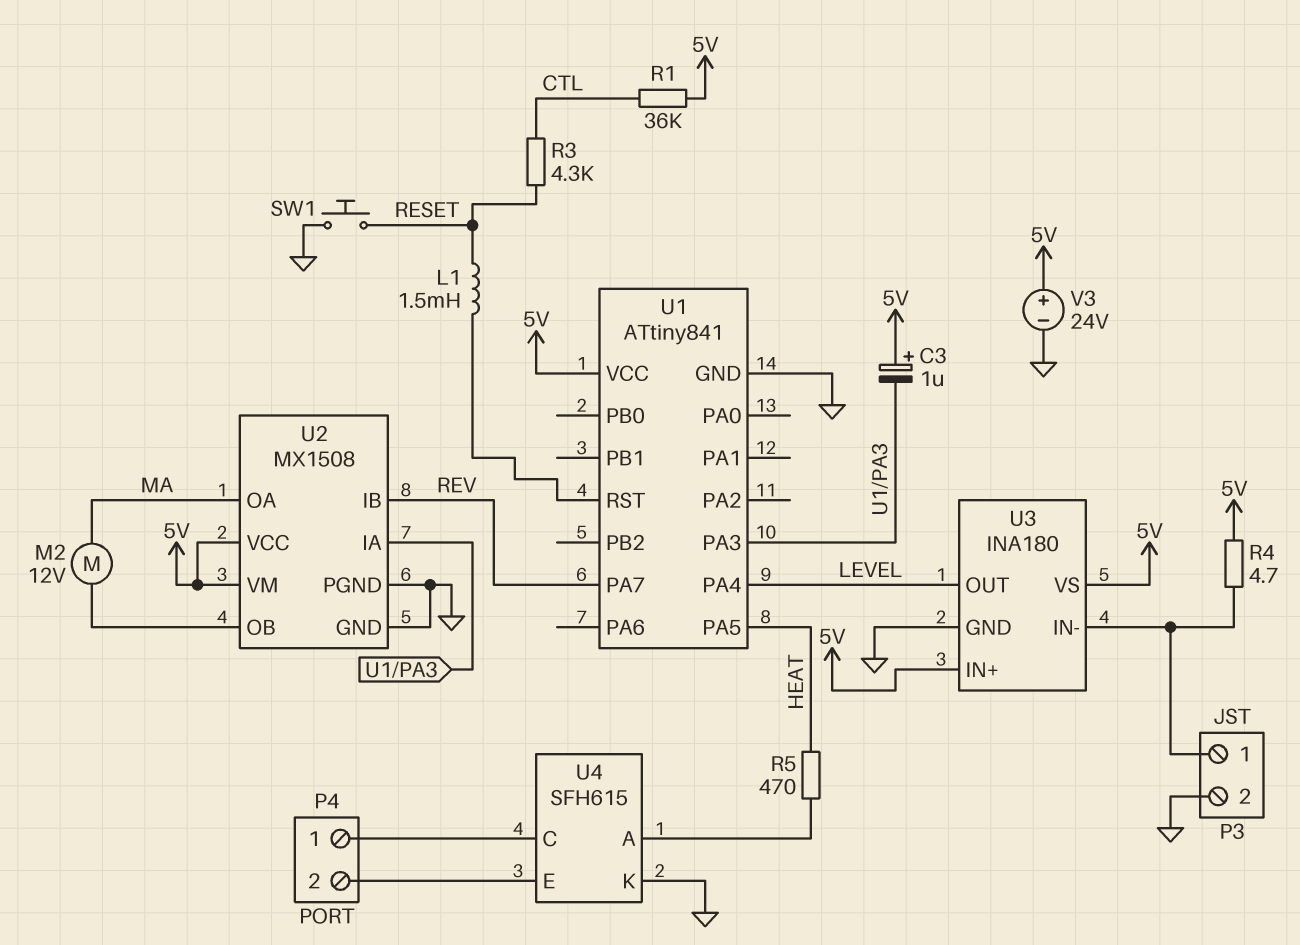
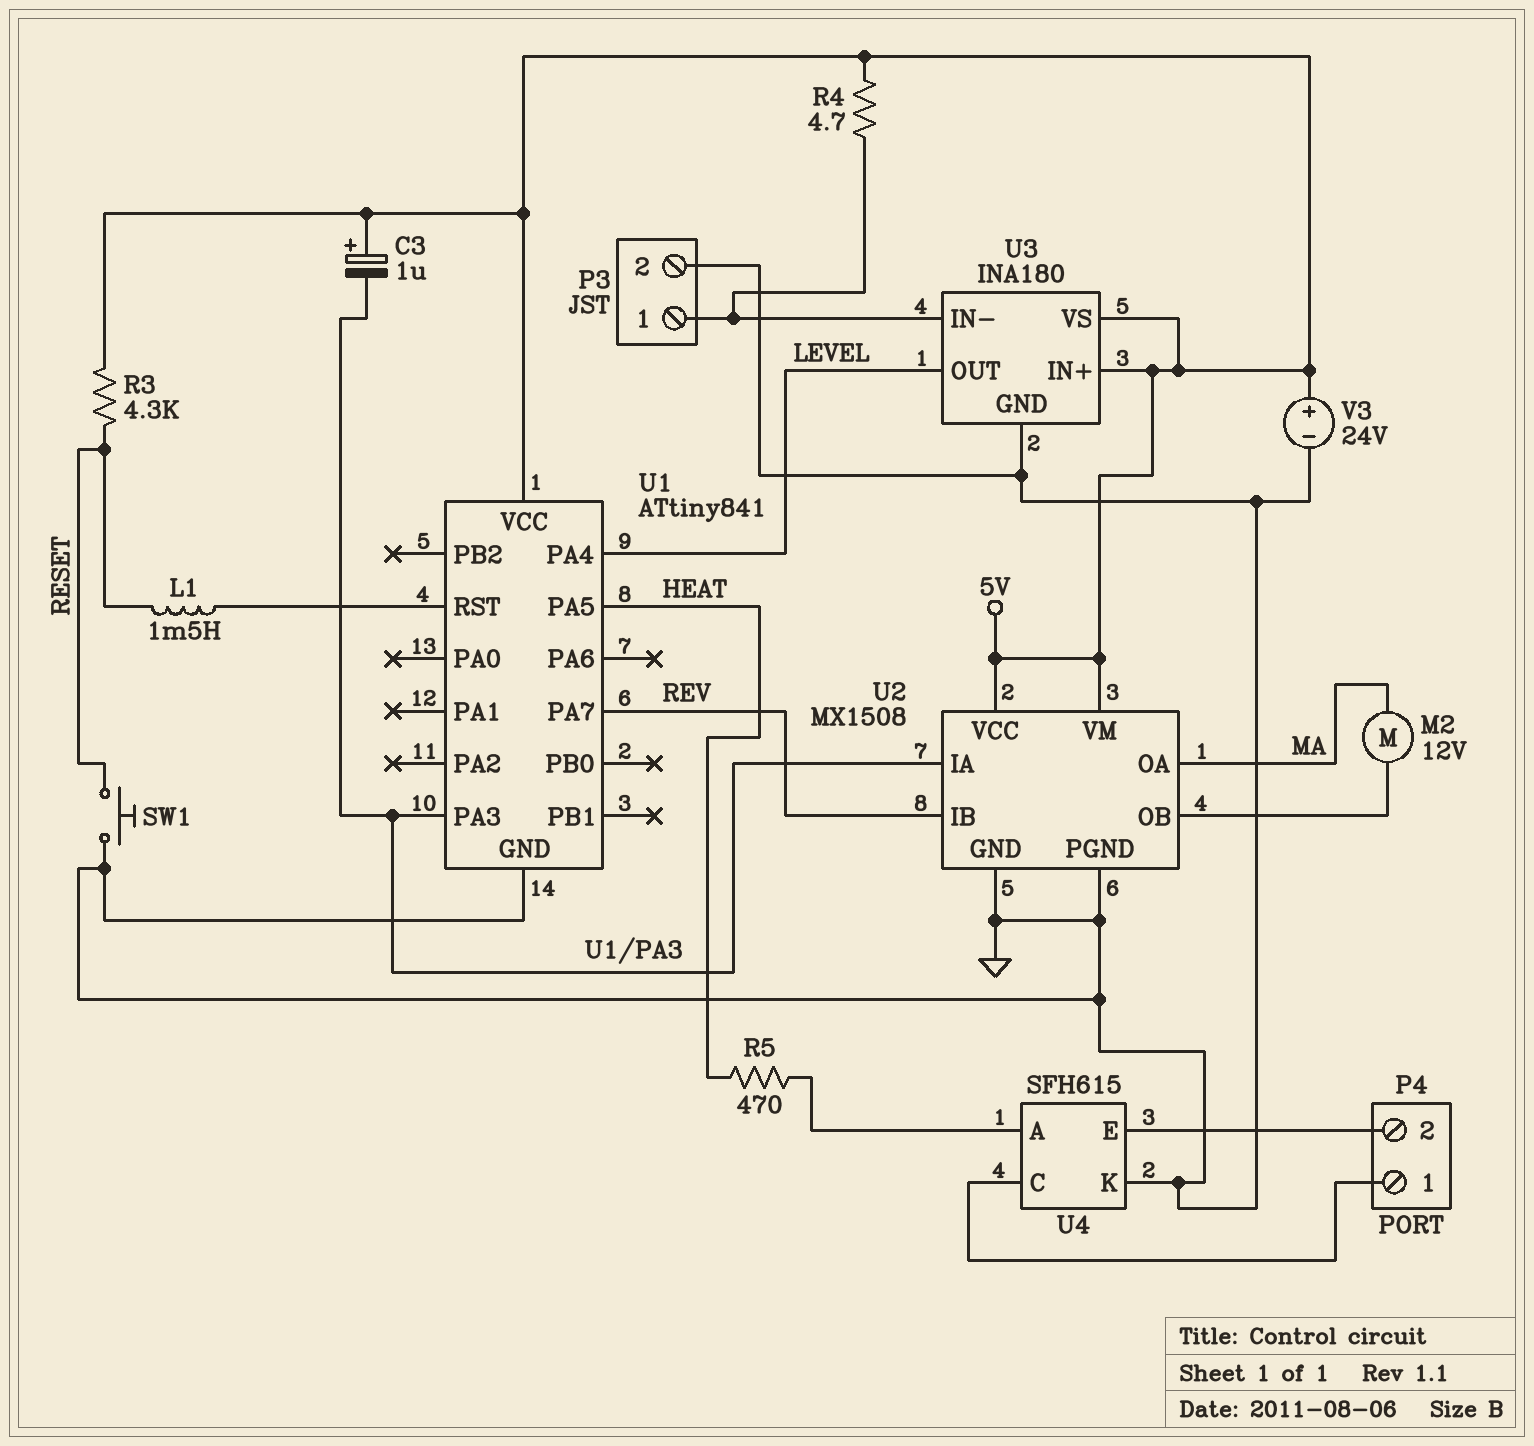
R1: 36k (5V, CTL) -> none
R3: 4.3k (CTL, RESET) -> 4.3k (5V, RESET)

